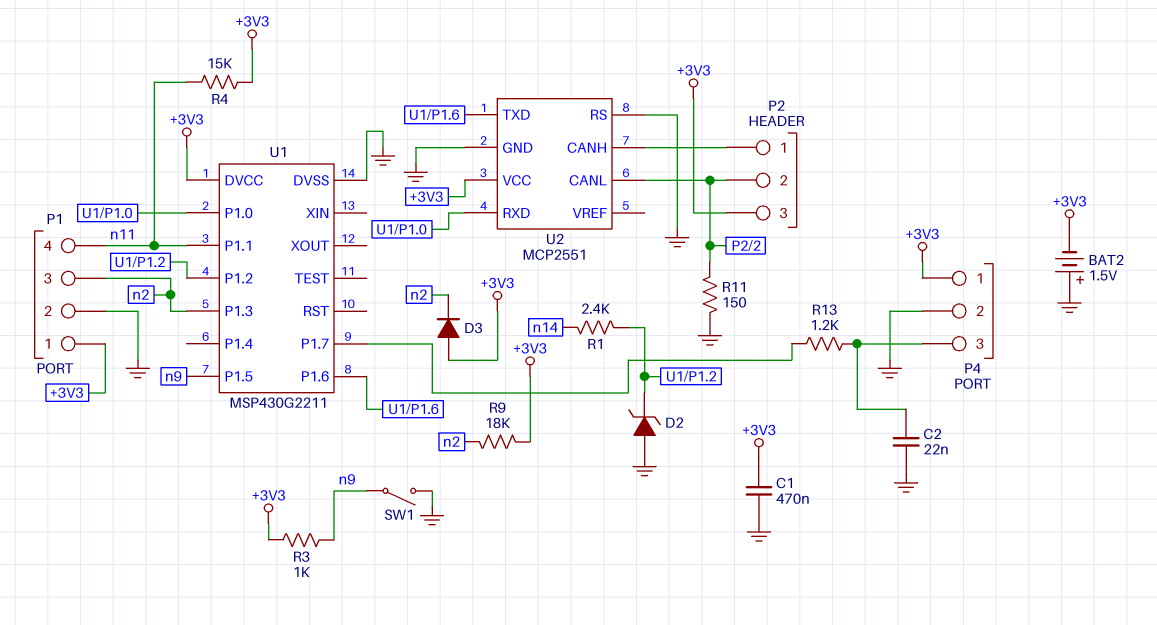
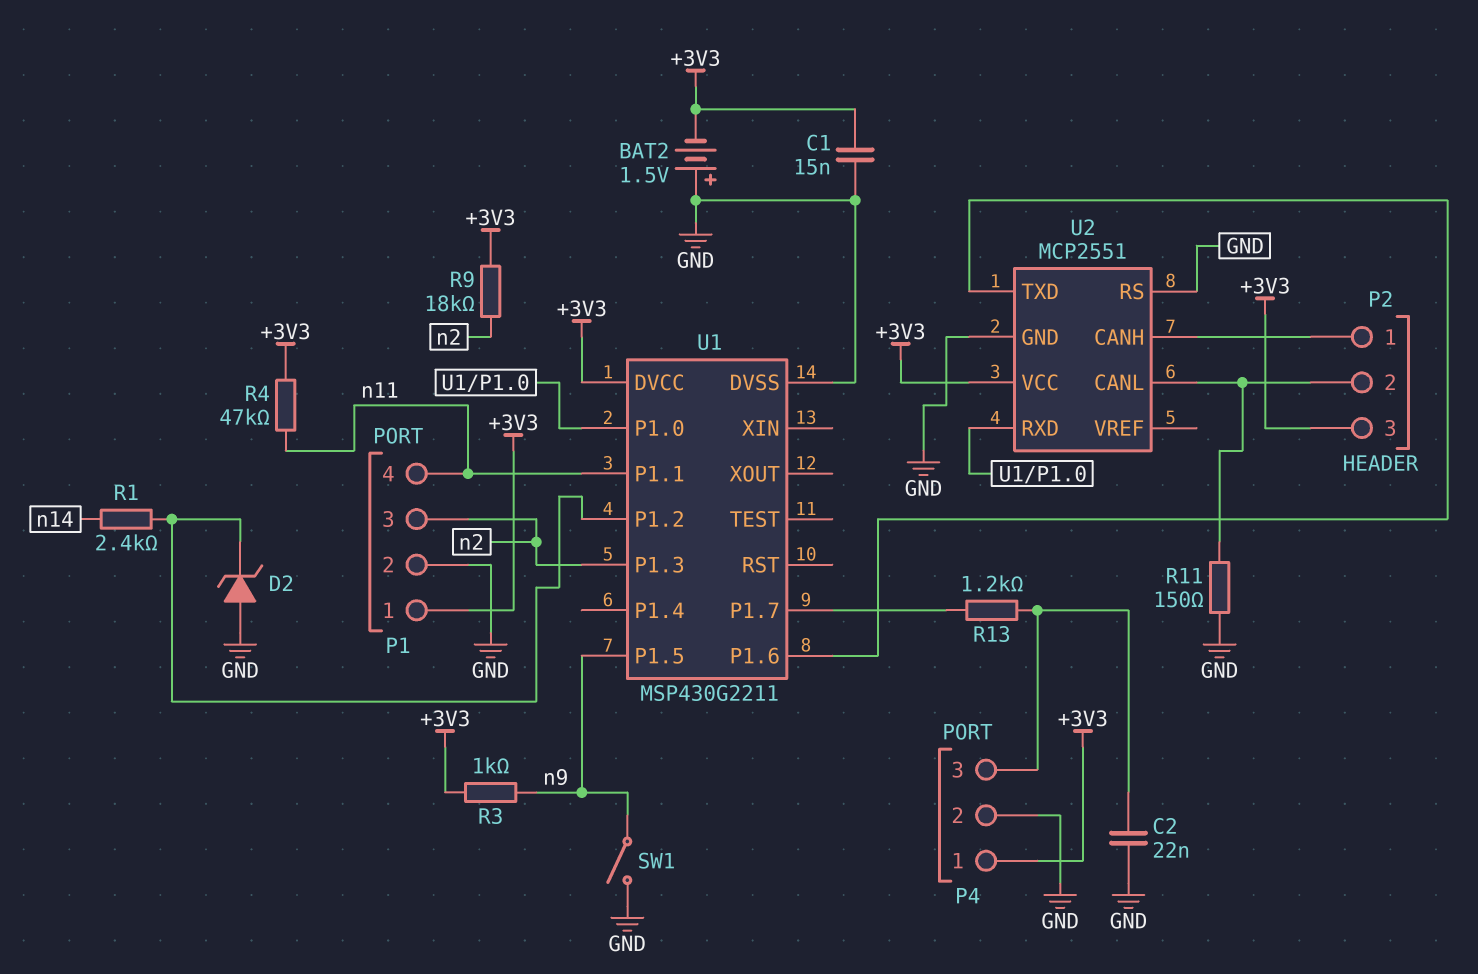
C1: 470nF (+3V3, GND) -> 15nF (+3V3, GND)
D3: diode (A +3V3, K n2) -> none
R4: 15k (+3V3, n11) -> 47k (+3V3, n11)

